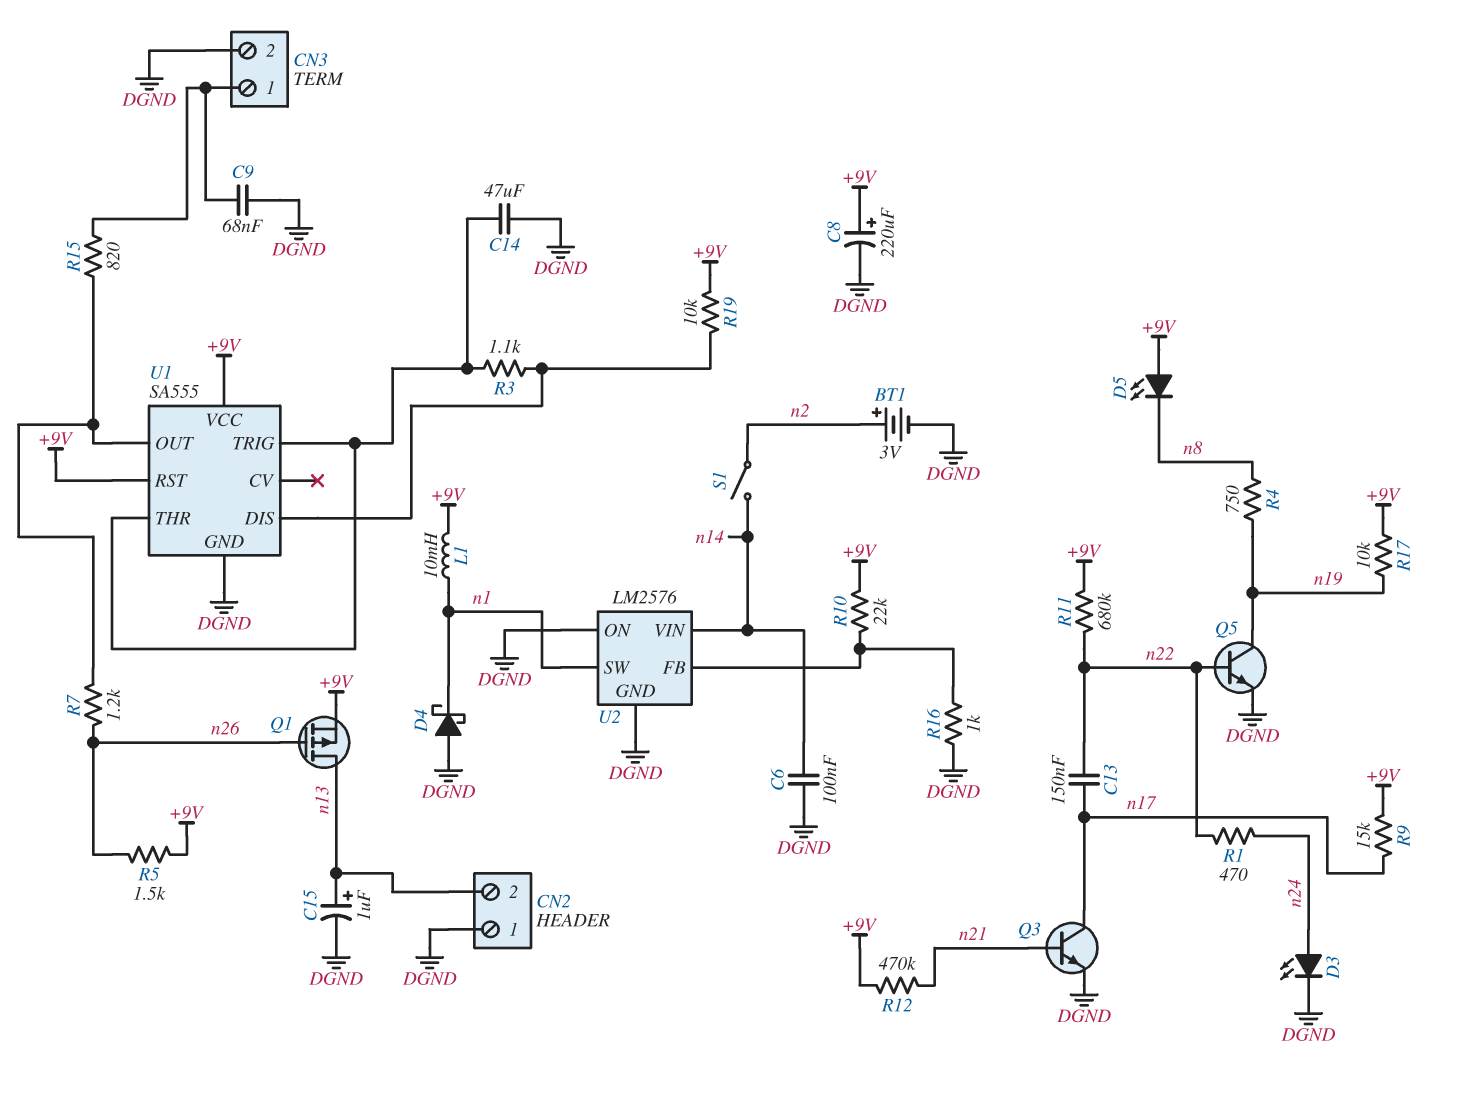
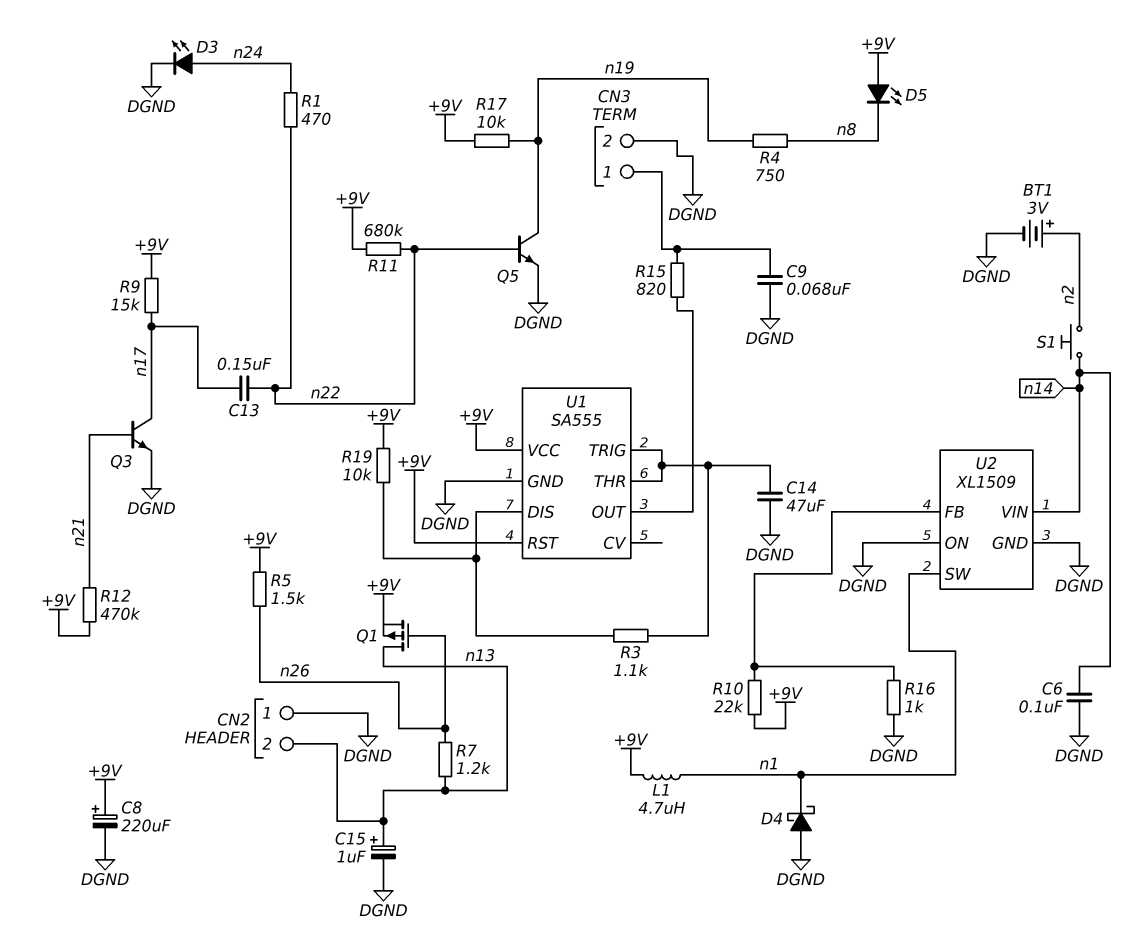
L1: 10mH (+9V, n1) -> 4.7uH (+9V, n1)
R7: 1.2k (U1/OUT, n26) -> 1.2k (n13, n26)
S1: switch (n2, n14) -> button (n2, n14)
U2: LM2576 -> XL1509

